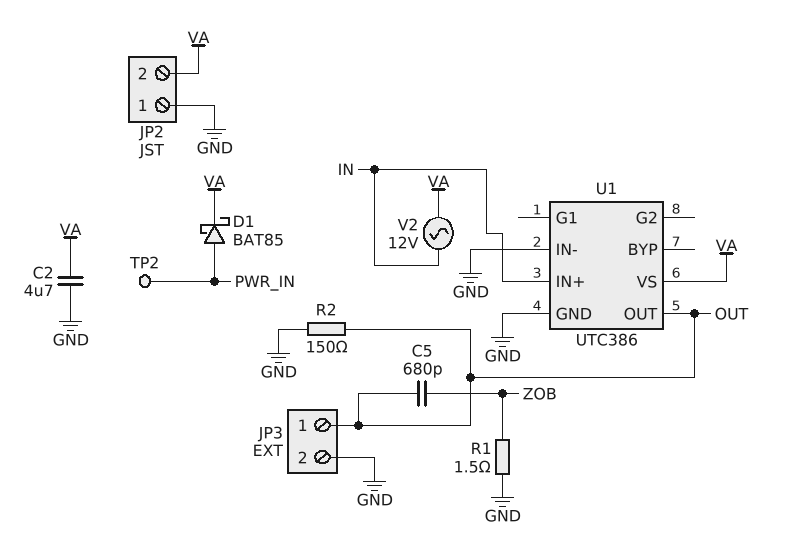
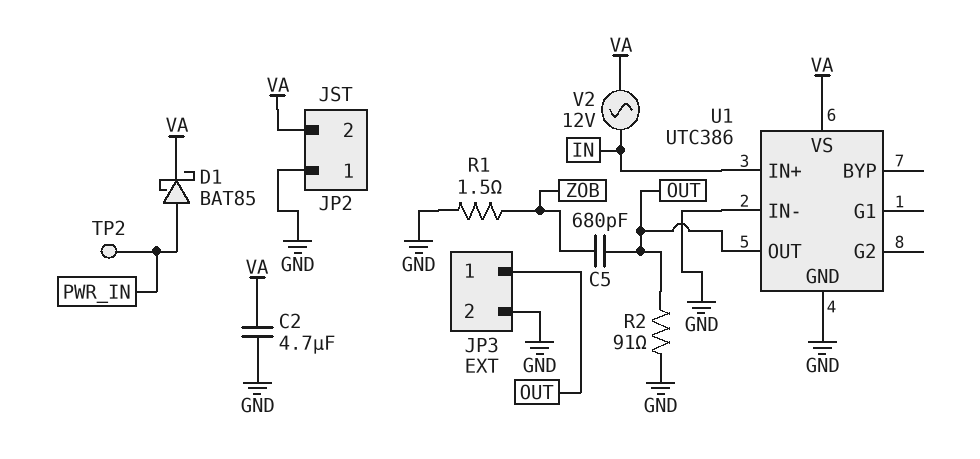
R2: 150 (GND, OUT) -> 91 (GND, OUT)

